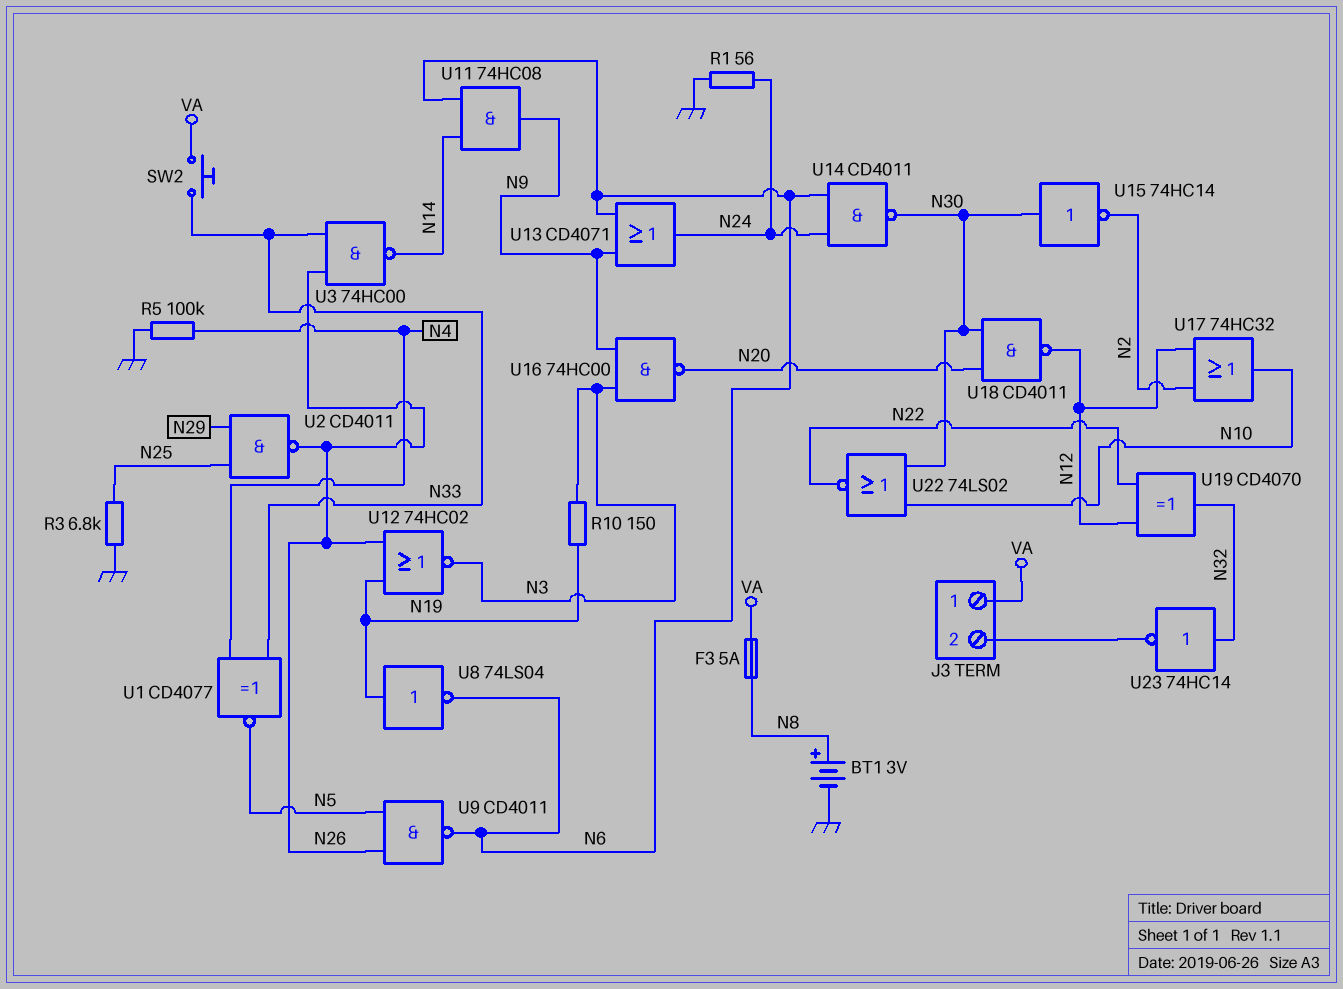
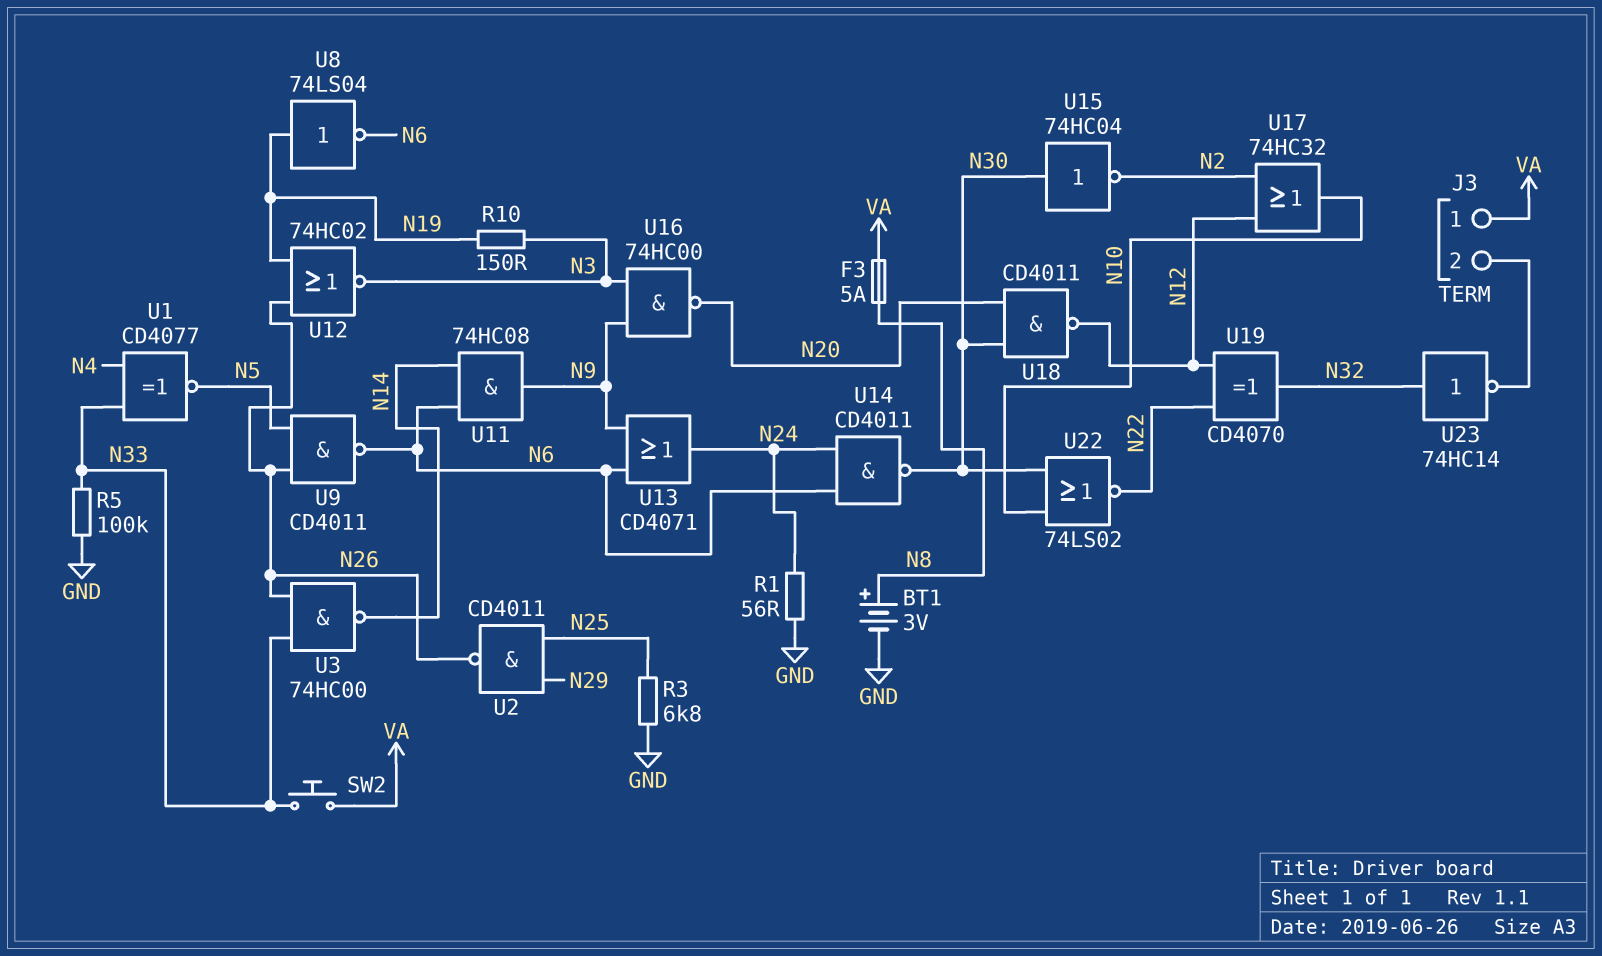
R5: 100k (GND, N4) -> 100k (GND, N33)
U15: NOT 74HC14 (in N30, out N2) -> NOT 74HC04 (in N30, out N2)

